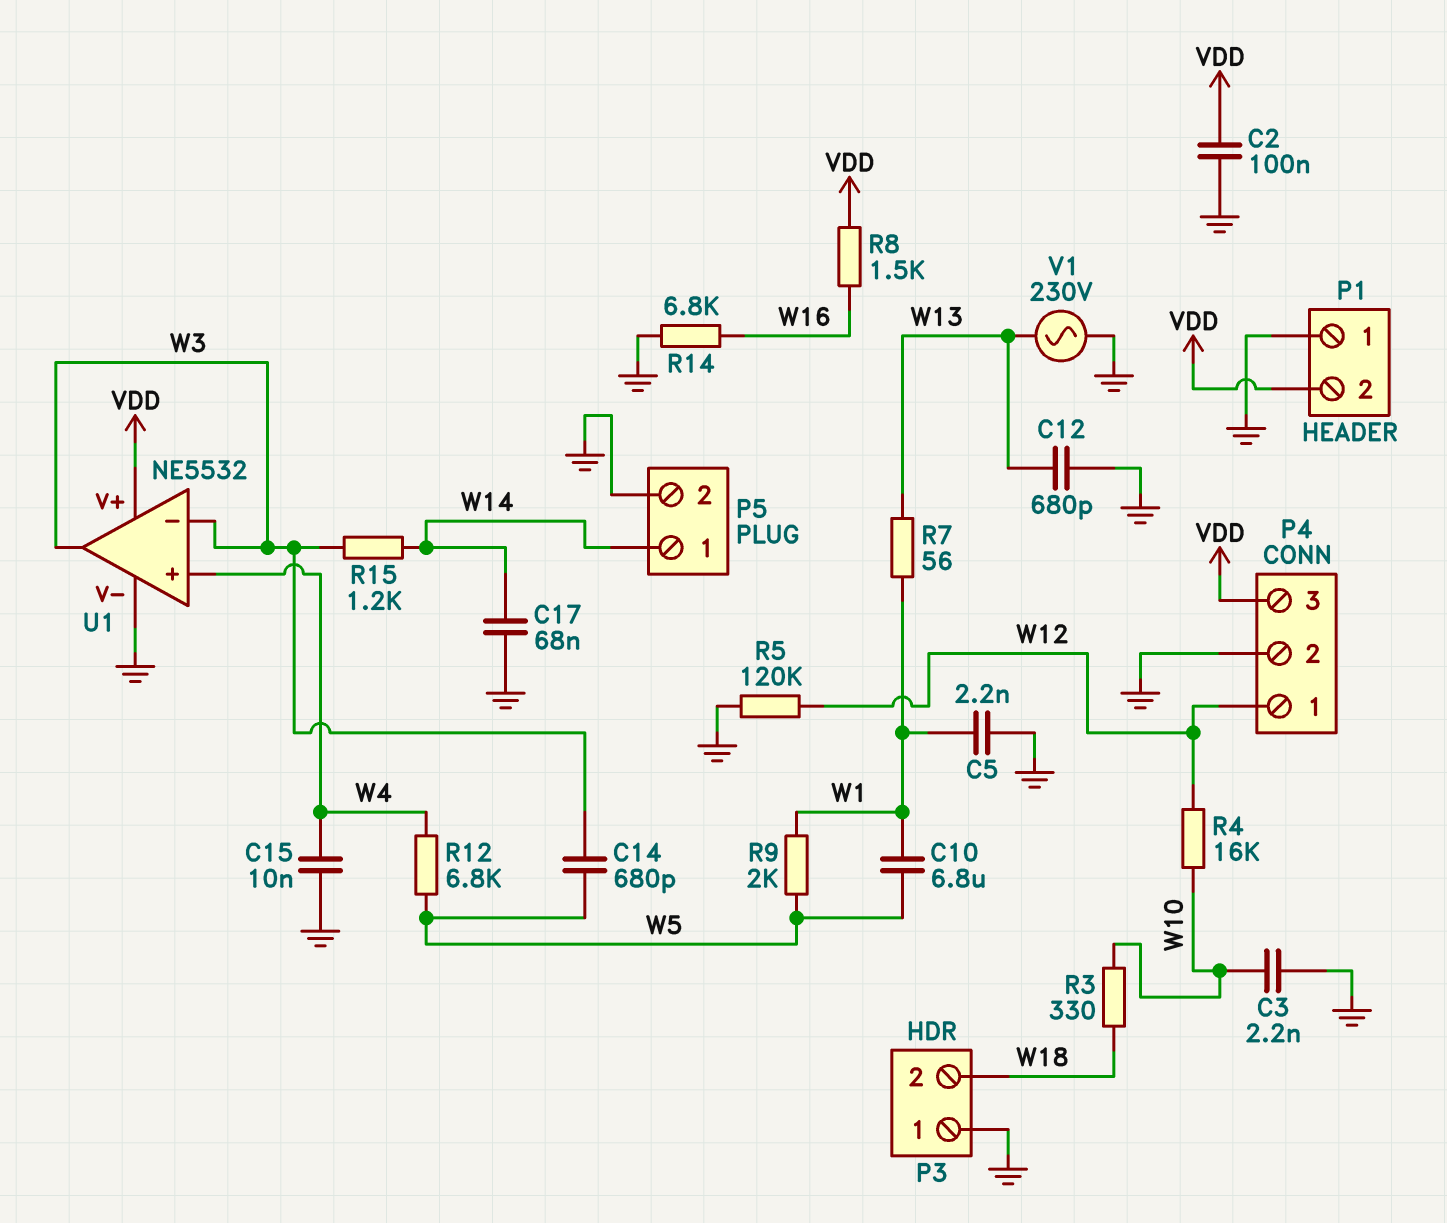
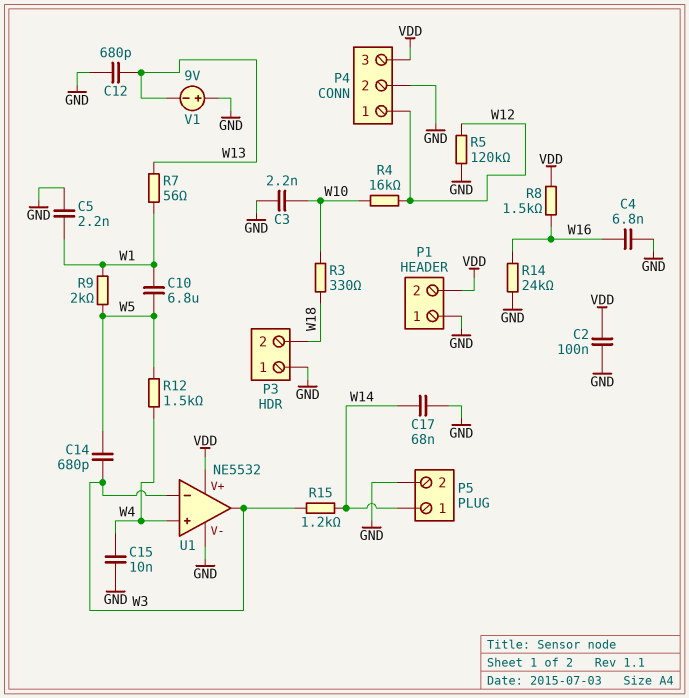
C4: none -> 6.8nF (GND, W16)
R12: 6.8k (W4, W5) -> 1.5k (W4, W5)
R14: 6.8k (GND, W16) -> 24k (GND, W16)
V1: AC 230V (GND, W13) -> 9V (plus GND, minus W13)

